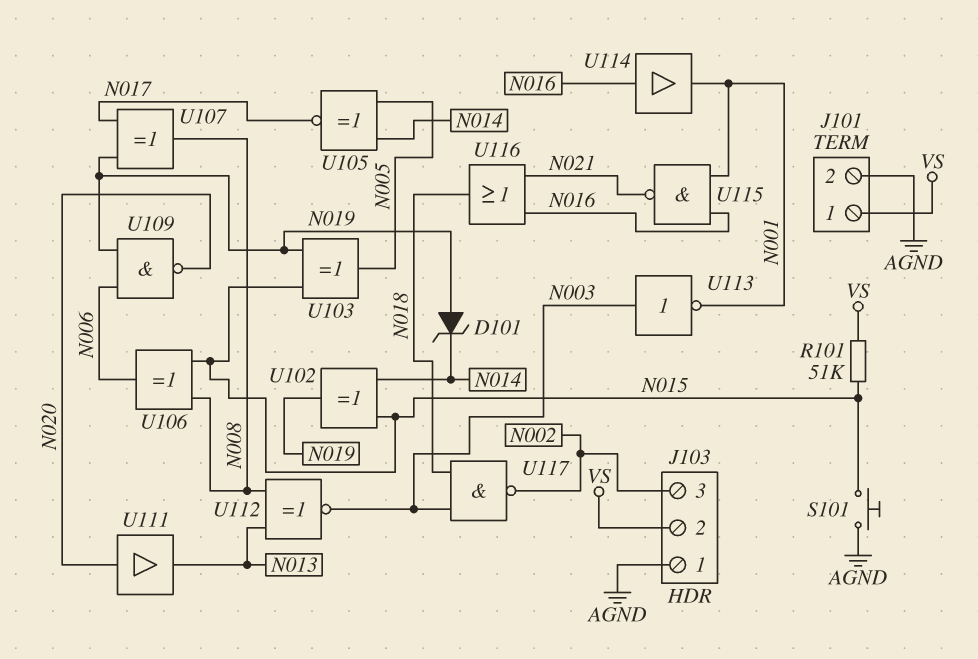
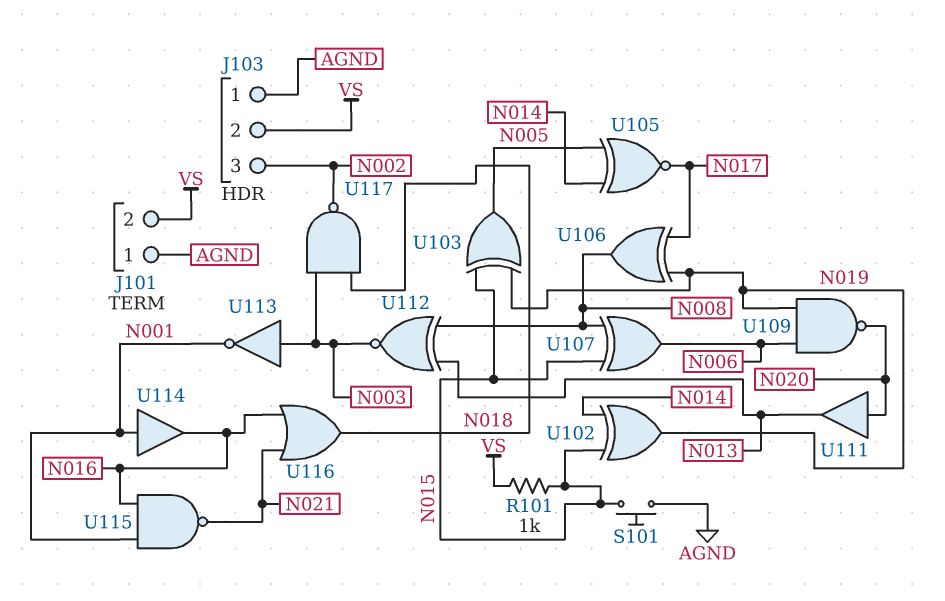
D101: zener (A N019, K N014) -> none
J101 pin 1: VS -> AGND
J101 pin 2: AGND -> VS
R101: 51k (N015, VS) -> 1k (N015, VS)
U106: XOR (in N008, in N015, out N006) -> XOR (in N017, in N019, out N008)
U107: XOR (in N017, in N019, out N008) -> XOR (in N008, in N015, out N006)
U114: buffer (in N016, out N001) -> buffer (in N001, out N016)

